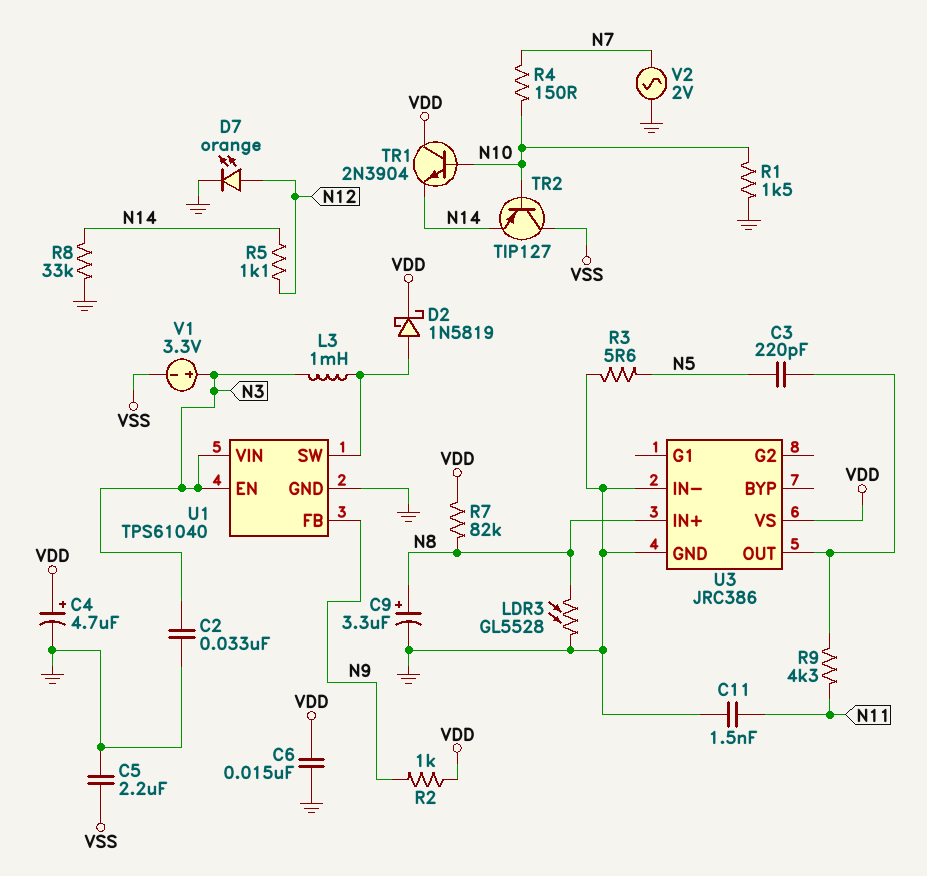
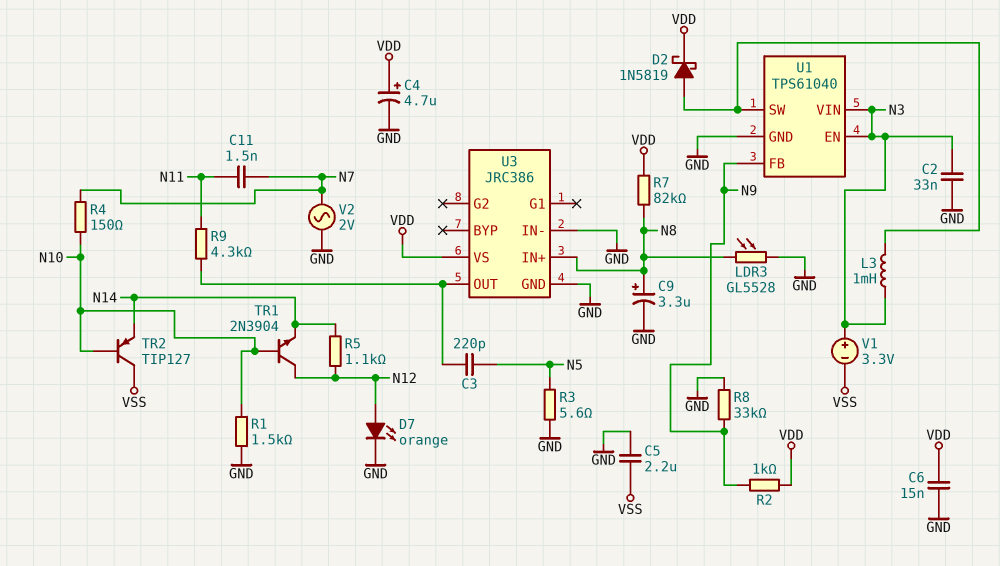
C11: 1.5nF (GND, N11) -> 1.5nF (N7, N11)
R8: 33k (GND, N14) -> 33k (GND, N9)
TR1: NPN 2N3904 (B N10, C VDD, E N14) -> NPN 2N3904 (B N10, C N12, E N14)

